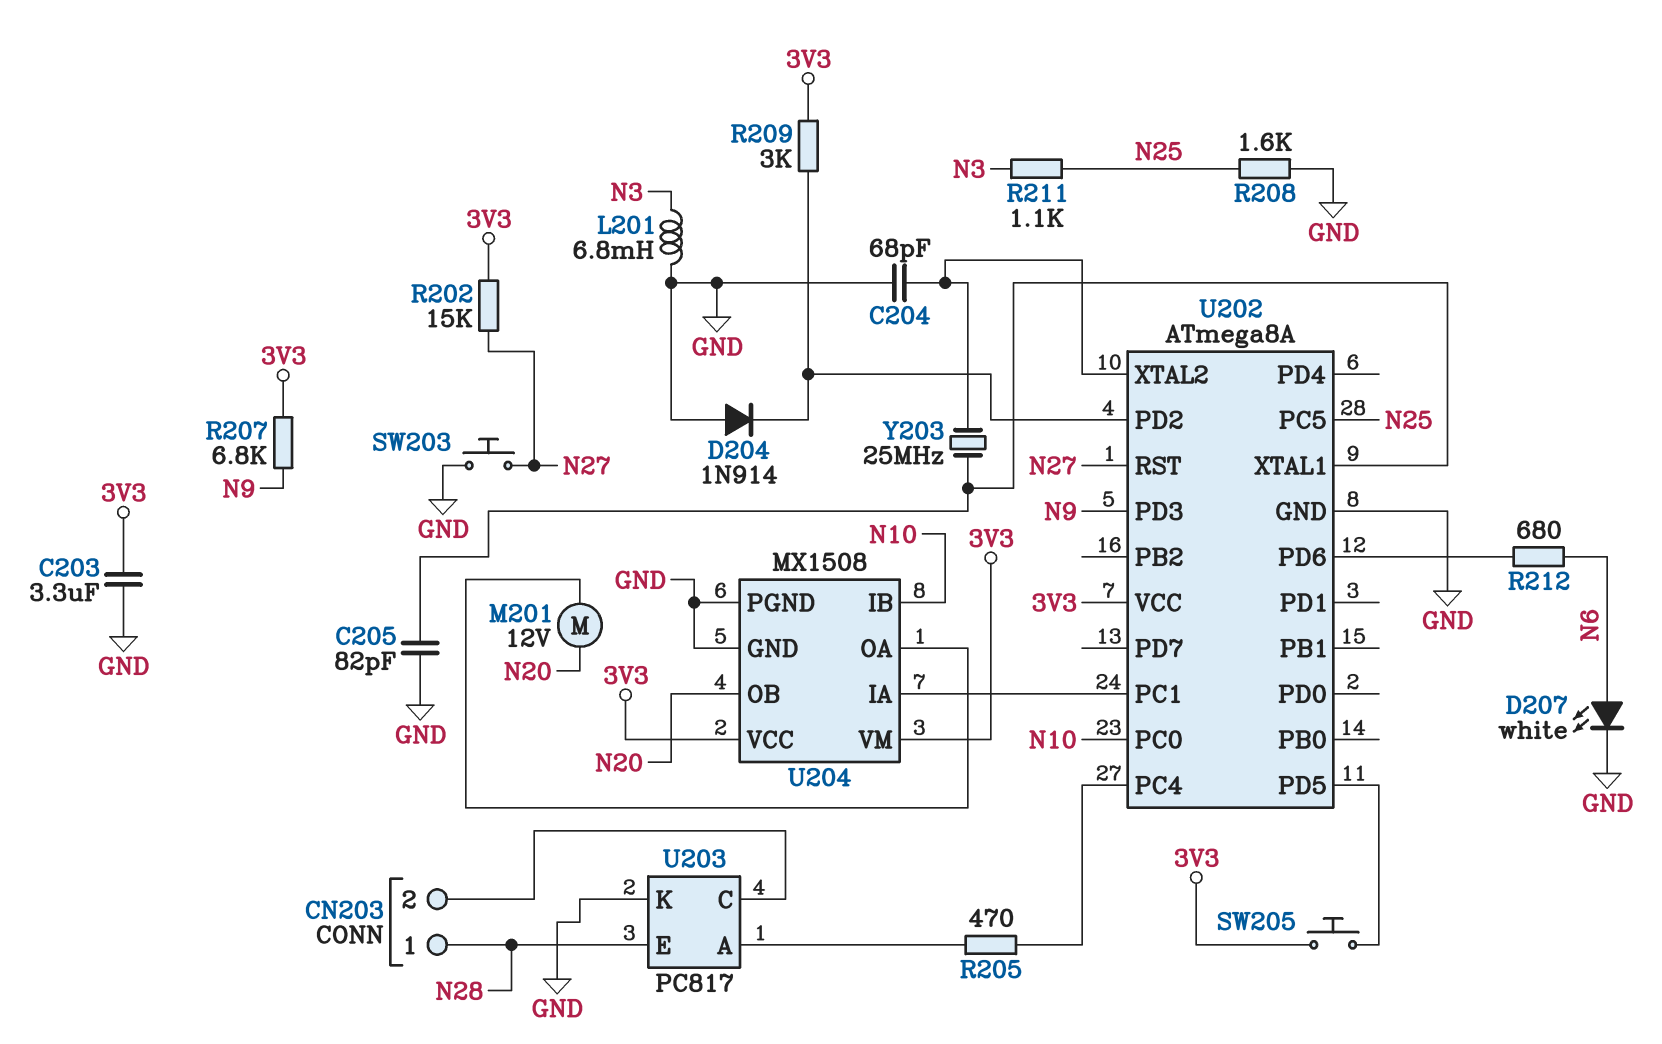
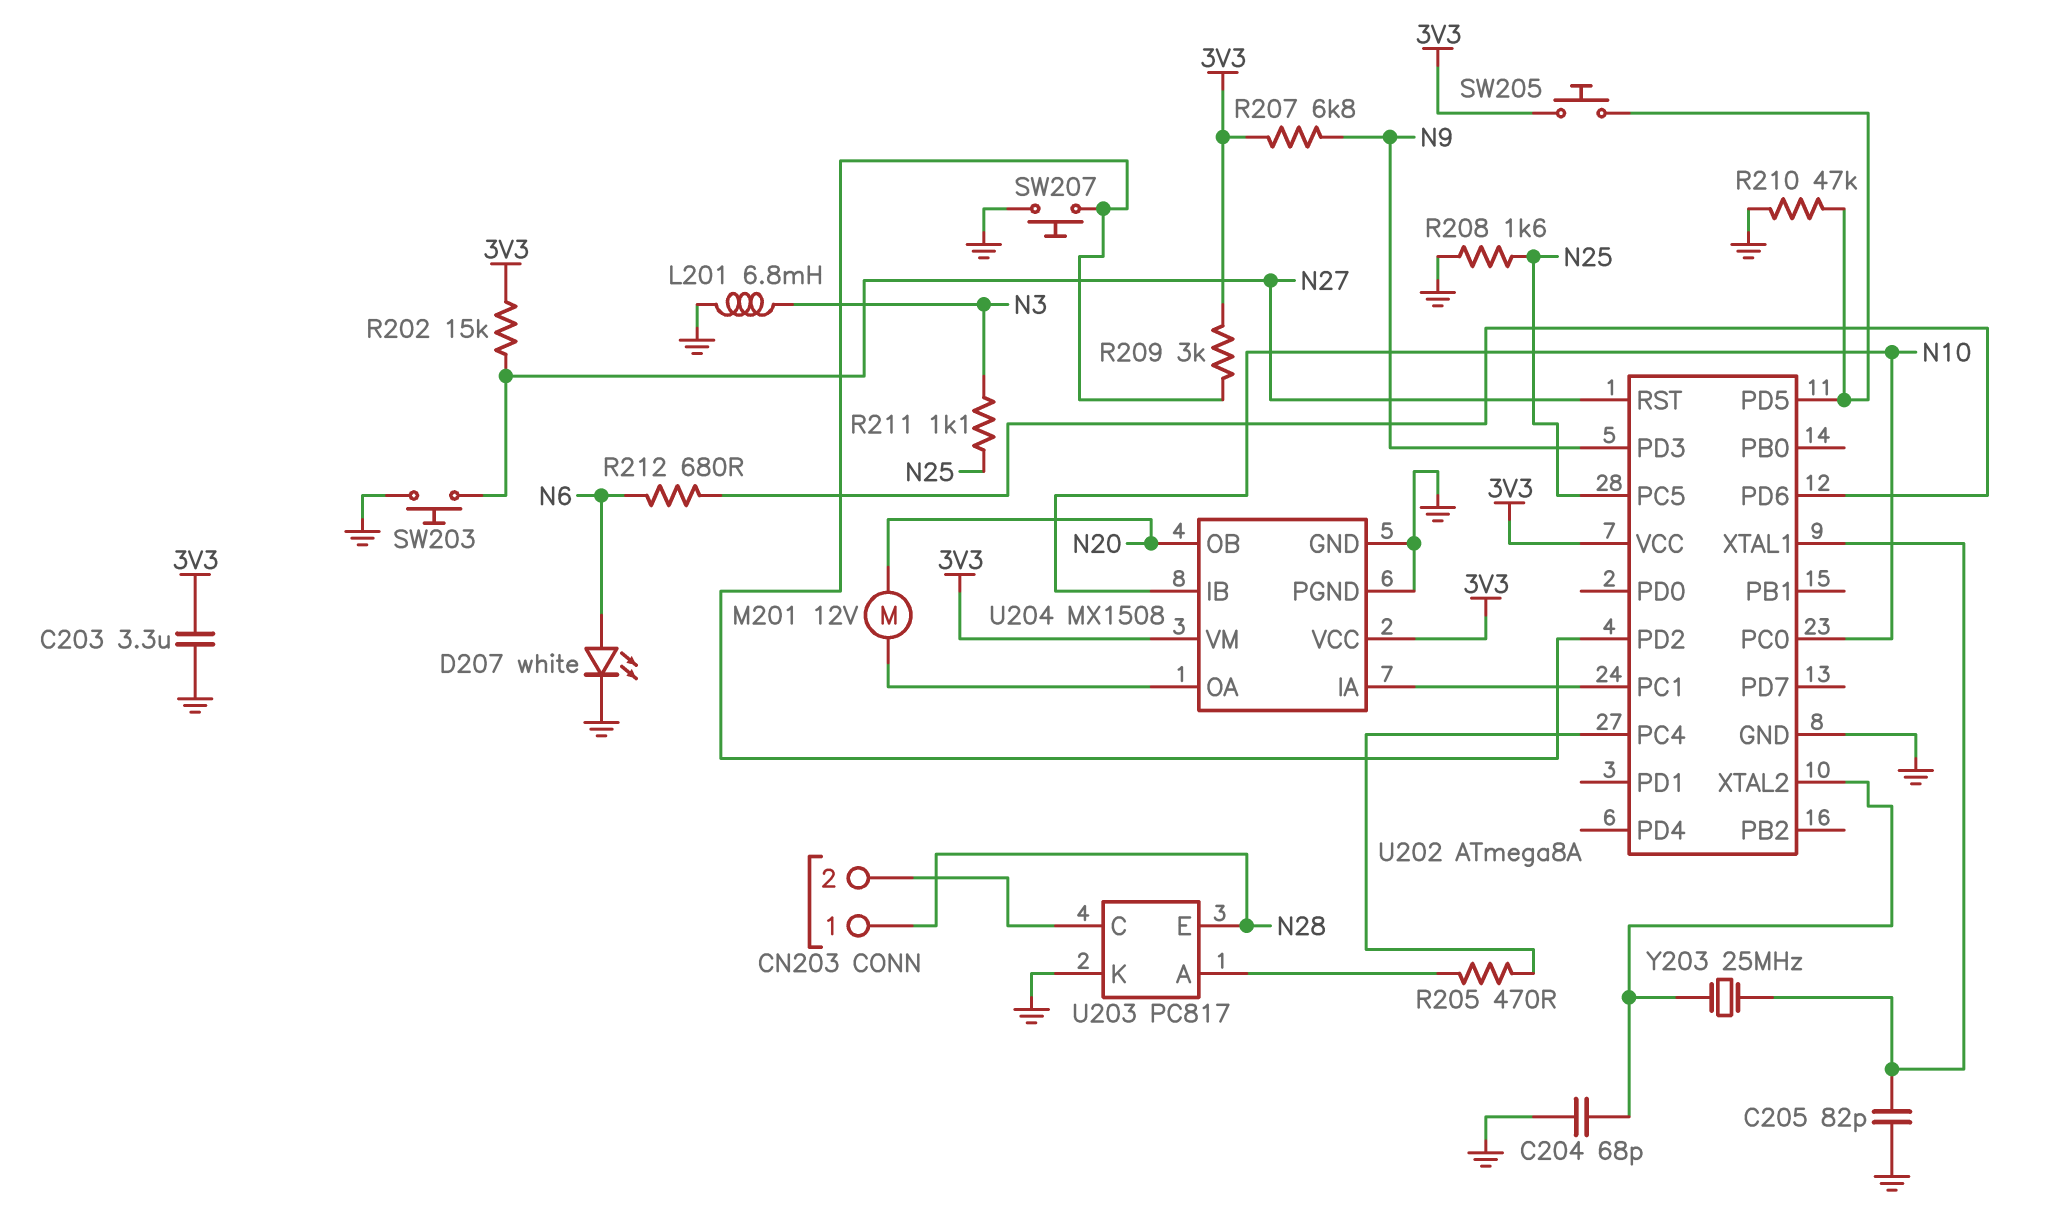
D204: diode 1N914 (A GND, K U202/PD2) -> none
R210: none -> 47k (GND, U202/PD5)
SW207: none -> button (GND, U202/PD2)

